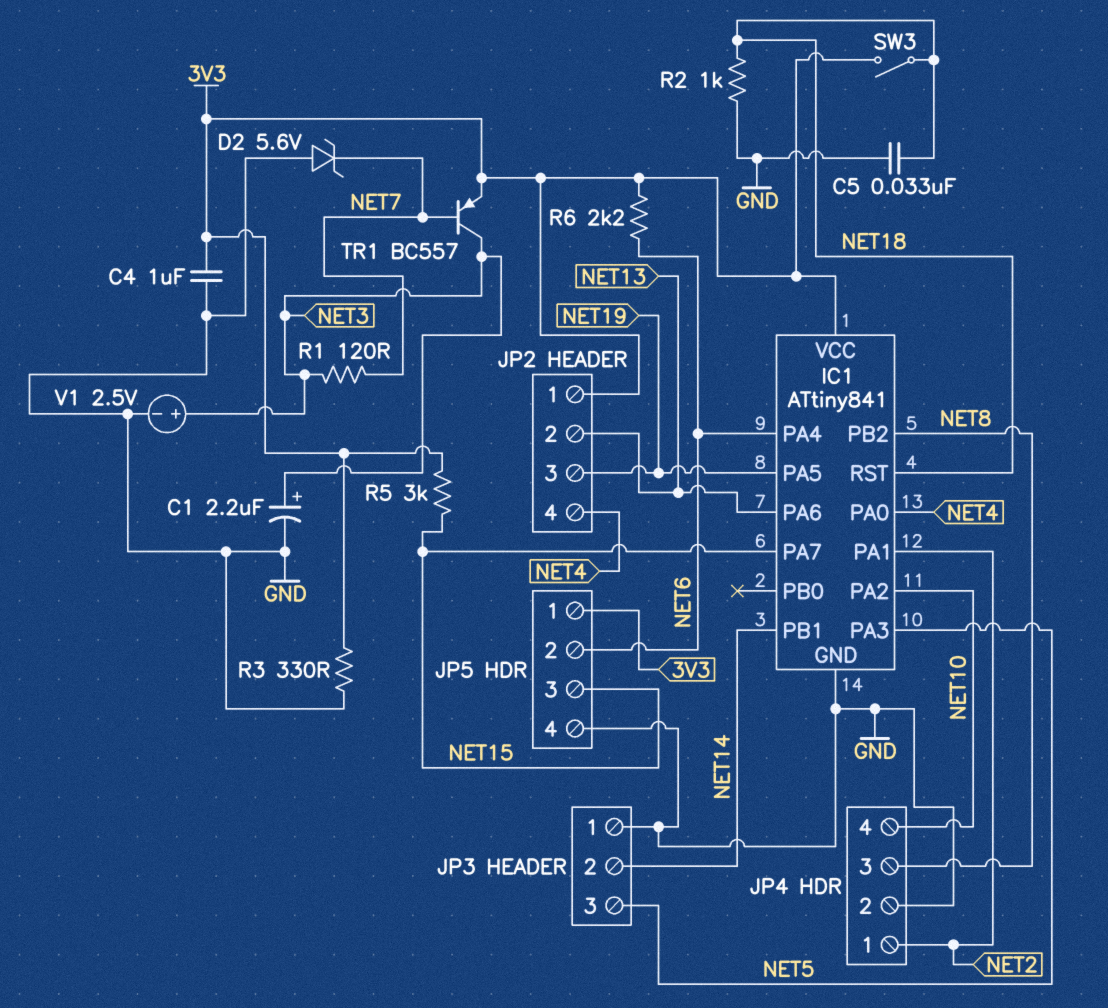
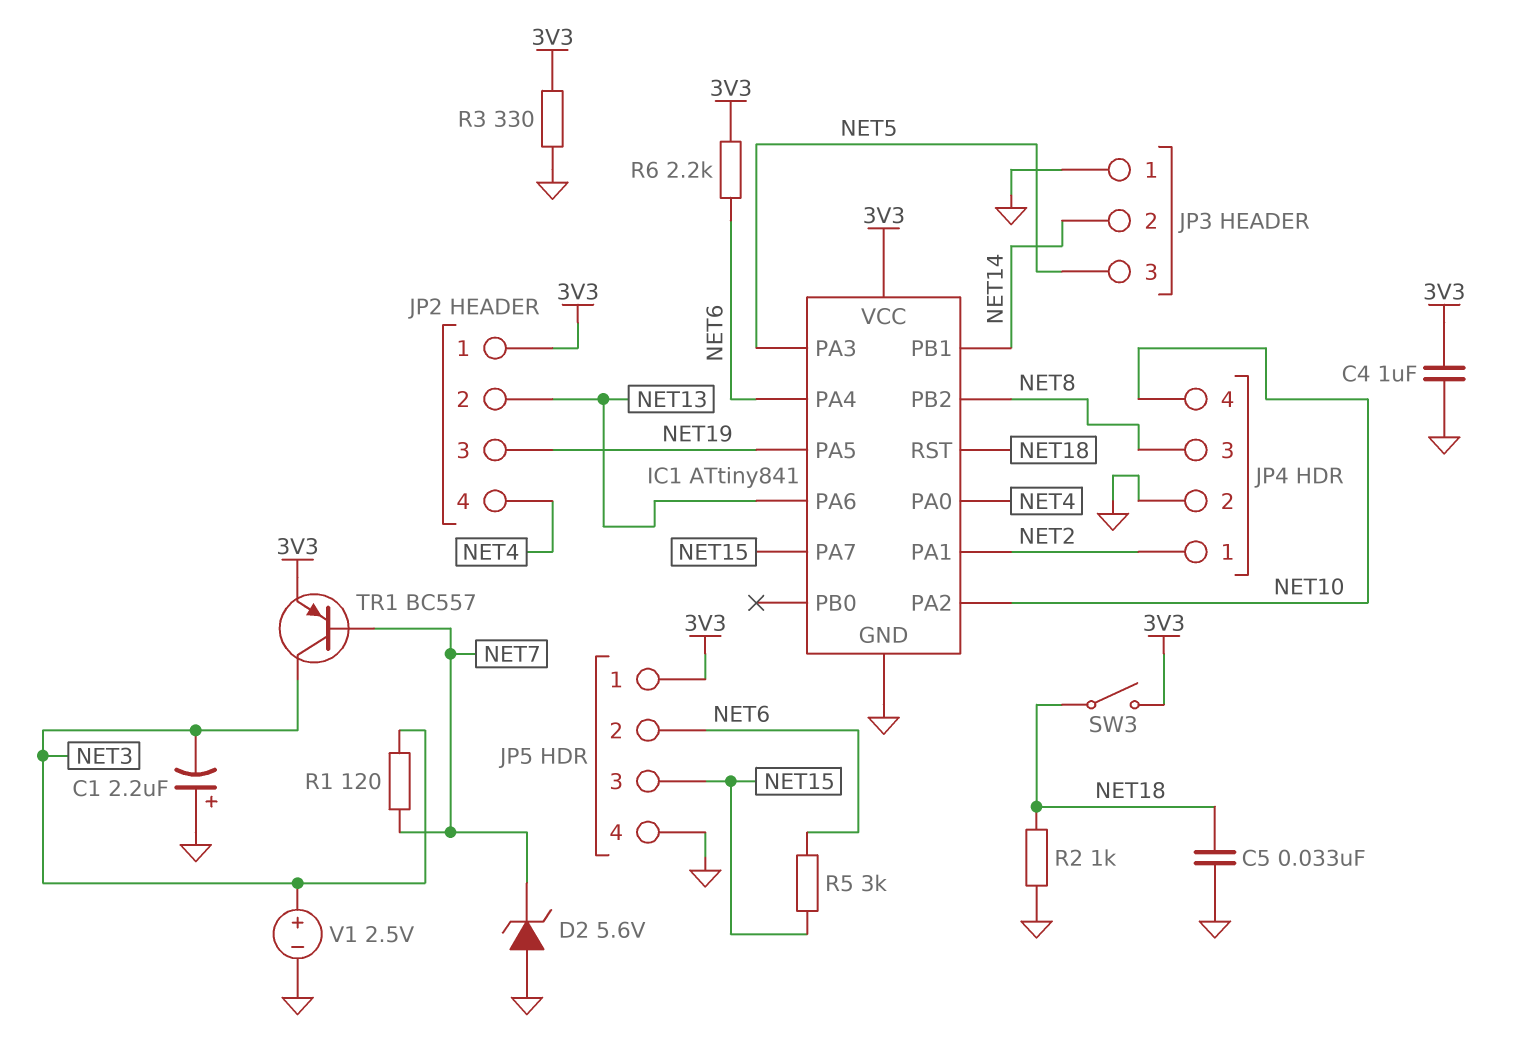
C1: 2.2uF (plus NET3, minus GND) -> 2.2uF (plus GND, minus NET3)
R5: 3k (3V3, NET15) -> 3k (NET6, NET15)

